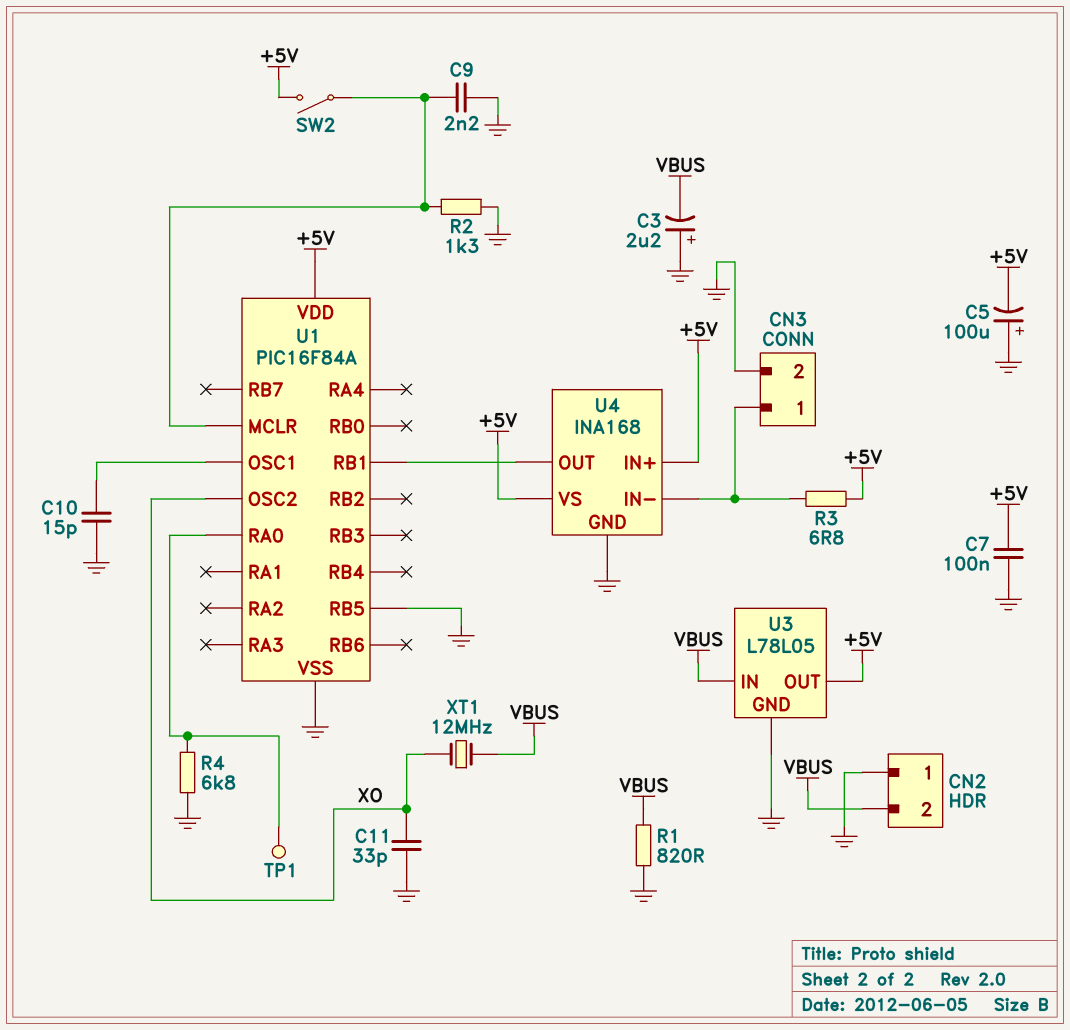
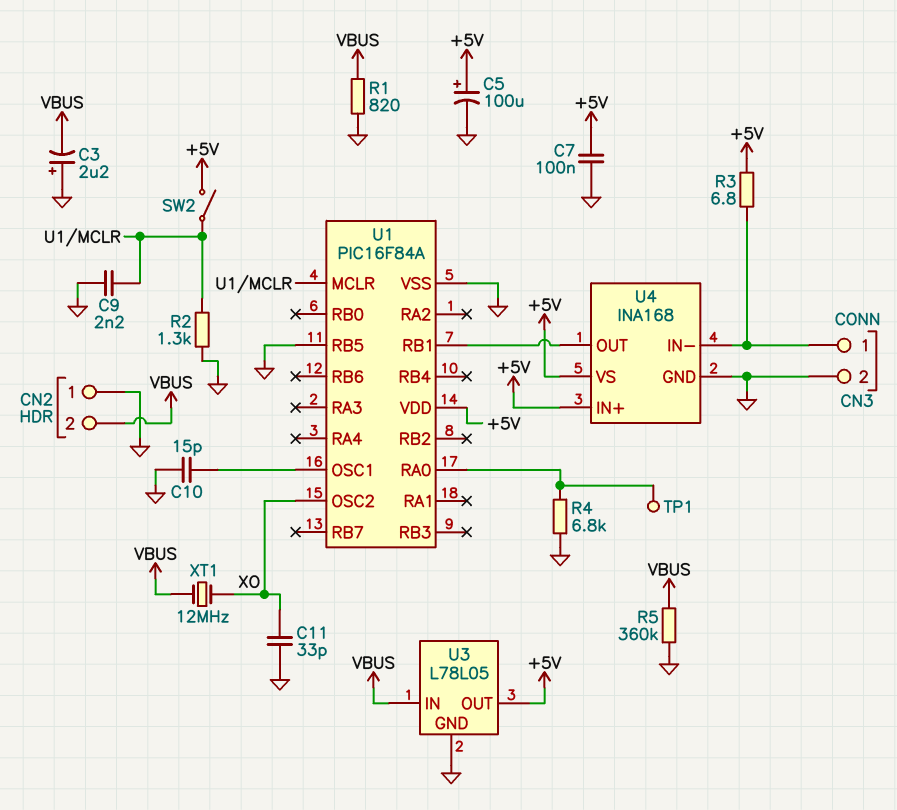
C5: 100uF (plus GND, minus +5V) -> 100uF (plus +5V, minus GND)
R5: none -> 360k (GND, VBUS)

